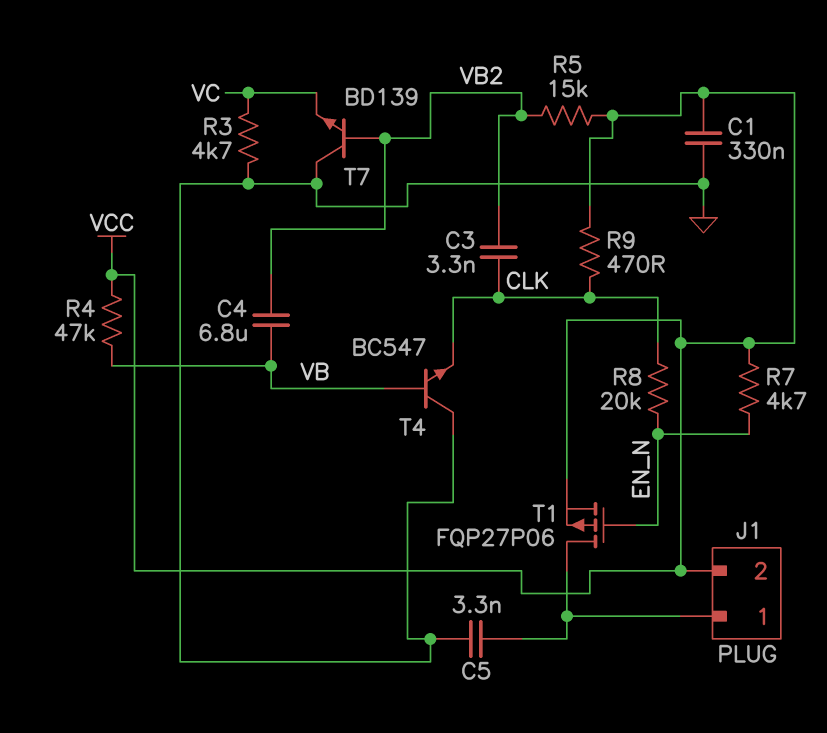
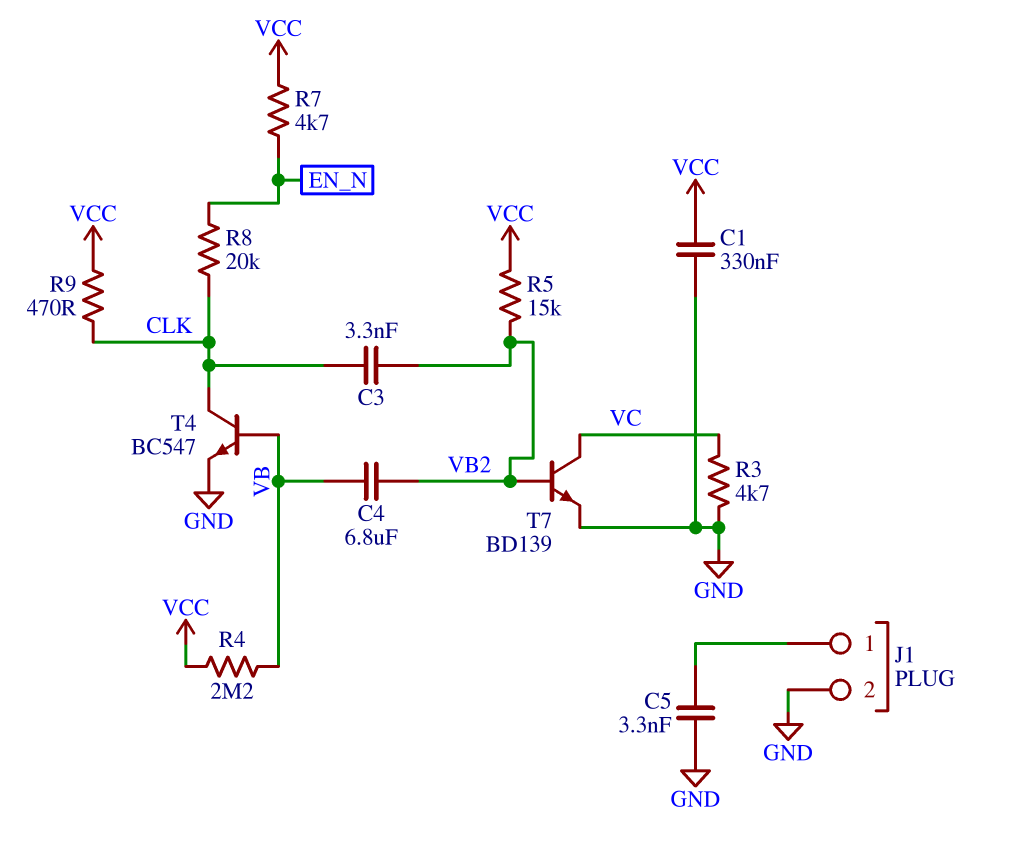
J1 pin 2: VCC -> GND
R4: 47k (VB, VCC) -> 2.2M (VB, VCC)
T1: PMOS FQP27P06 (G EN_N, D J1/1, S VCC) -> none
T4: NPN BC547 (B VB, C GND, E CLK) -> NPN BC547 (B VB, C CLK, E GND)
T7: NPN BD139 (B VB2, C GND, E VC) -> NPN BD139 (B VB2, C VC, E GND)

